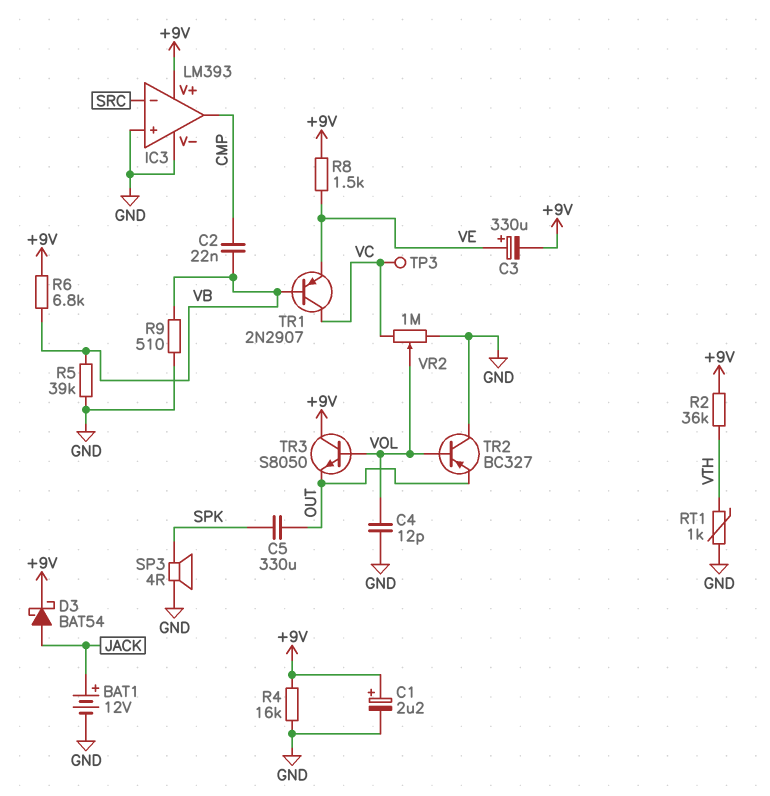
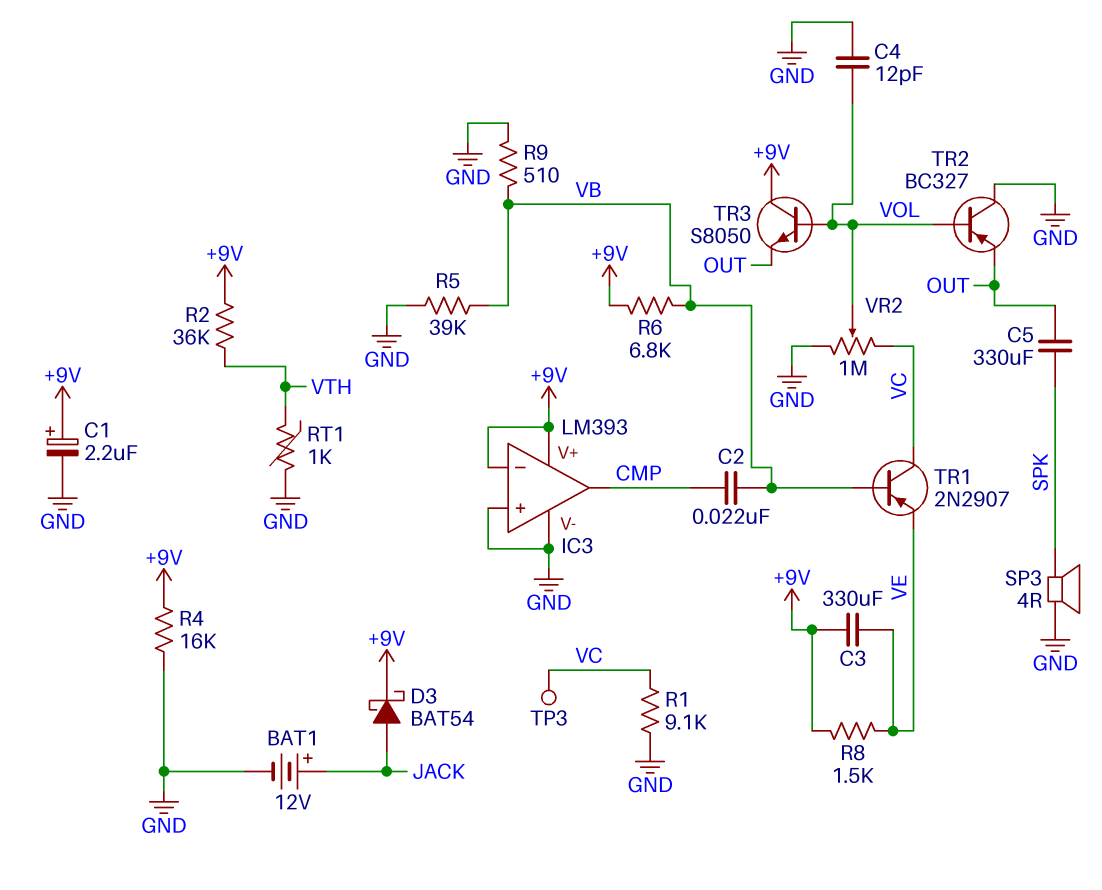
C3: 330uF (plus VE, minus +9V) -> 330uF (+9V, VE)
IC3 pin in-: SRC -> +9V
R1: none -> 9.1k (GND, VC)

